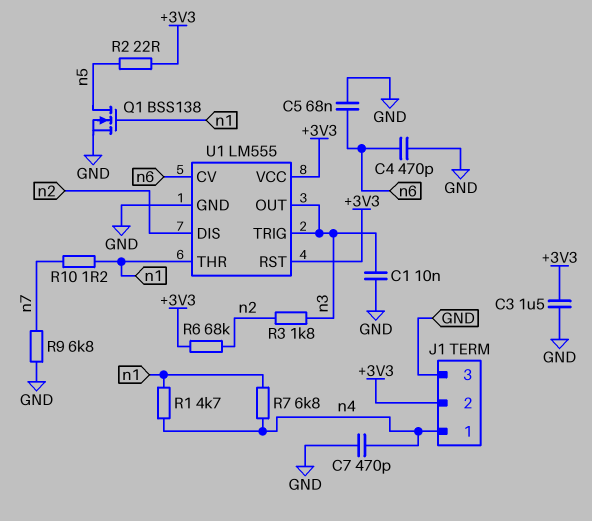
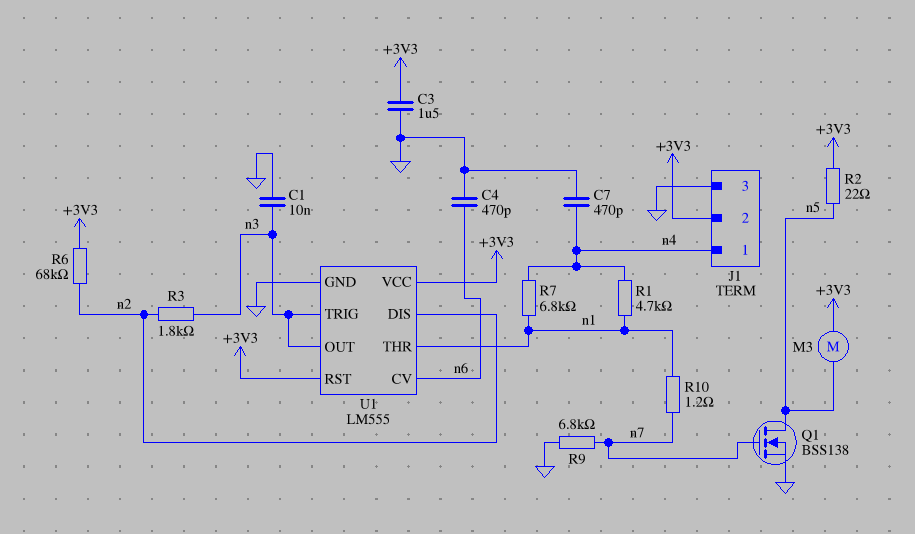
C5: 68nF (GND, n6) -> none
M3: none -> motor (+3V3, n5)
Q1: NMOS BSS138 (G n1, D n5, S GND) -> NMOS BSS138 (G n7, D n5, S GND)

